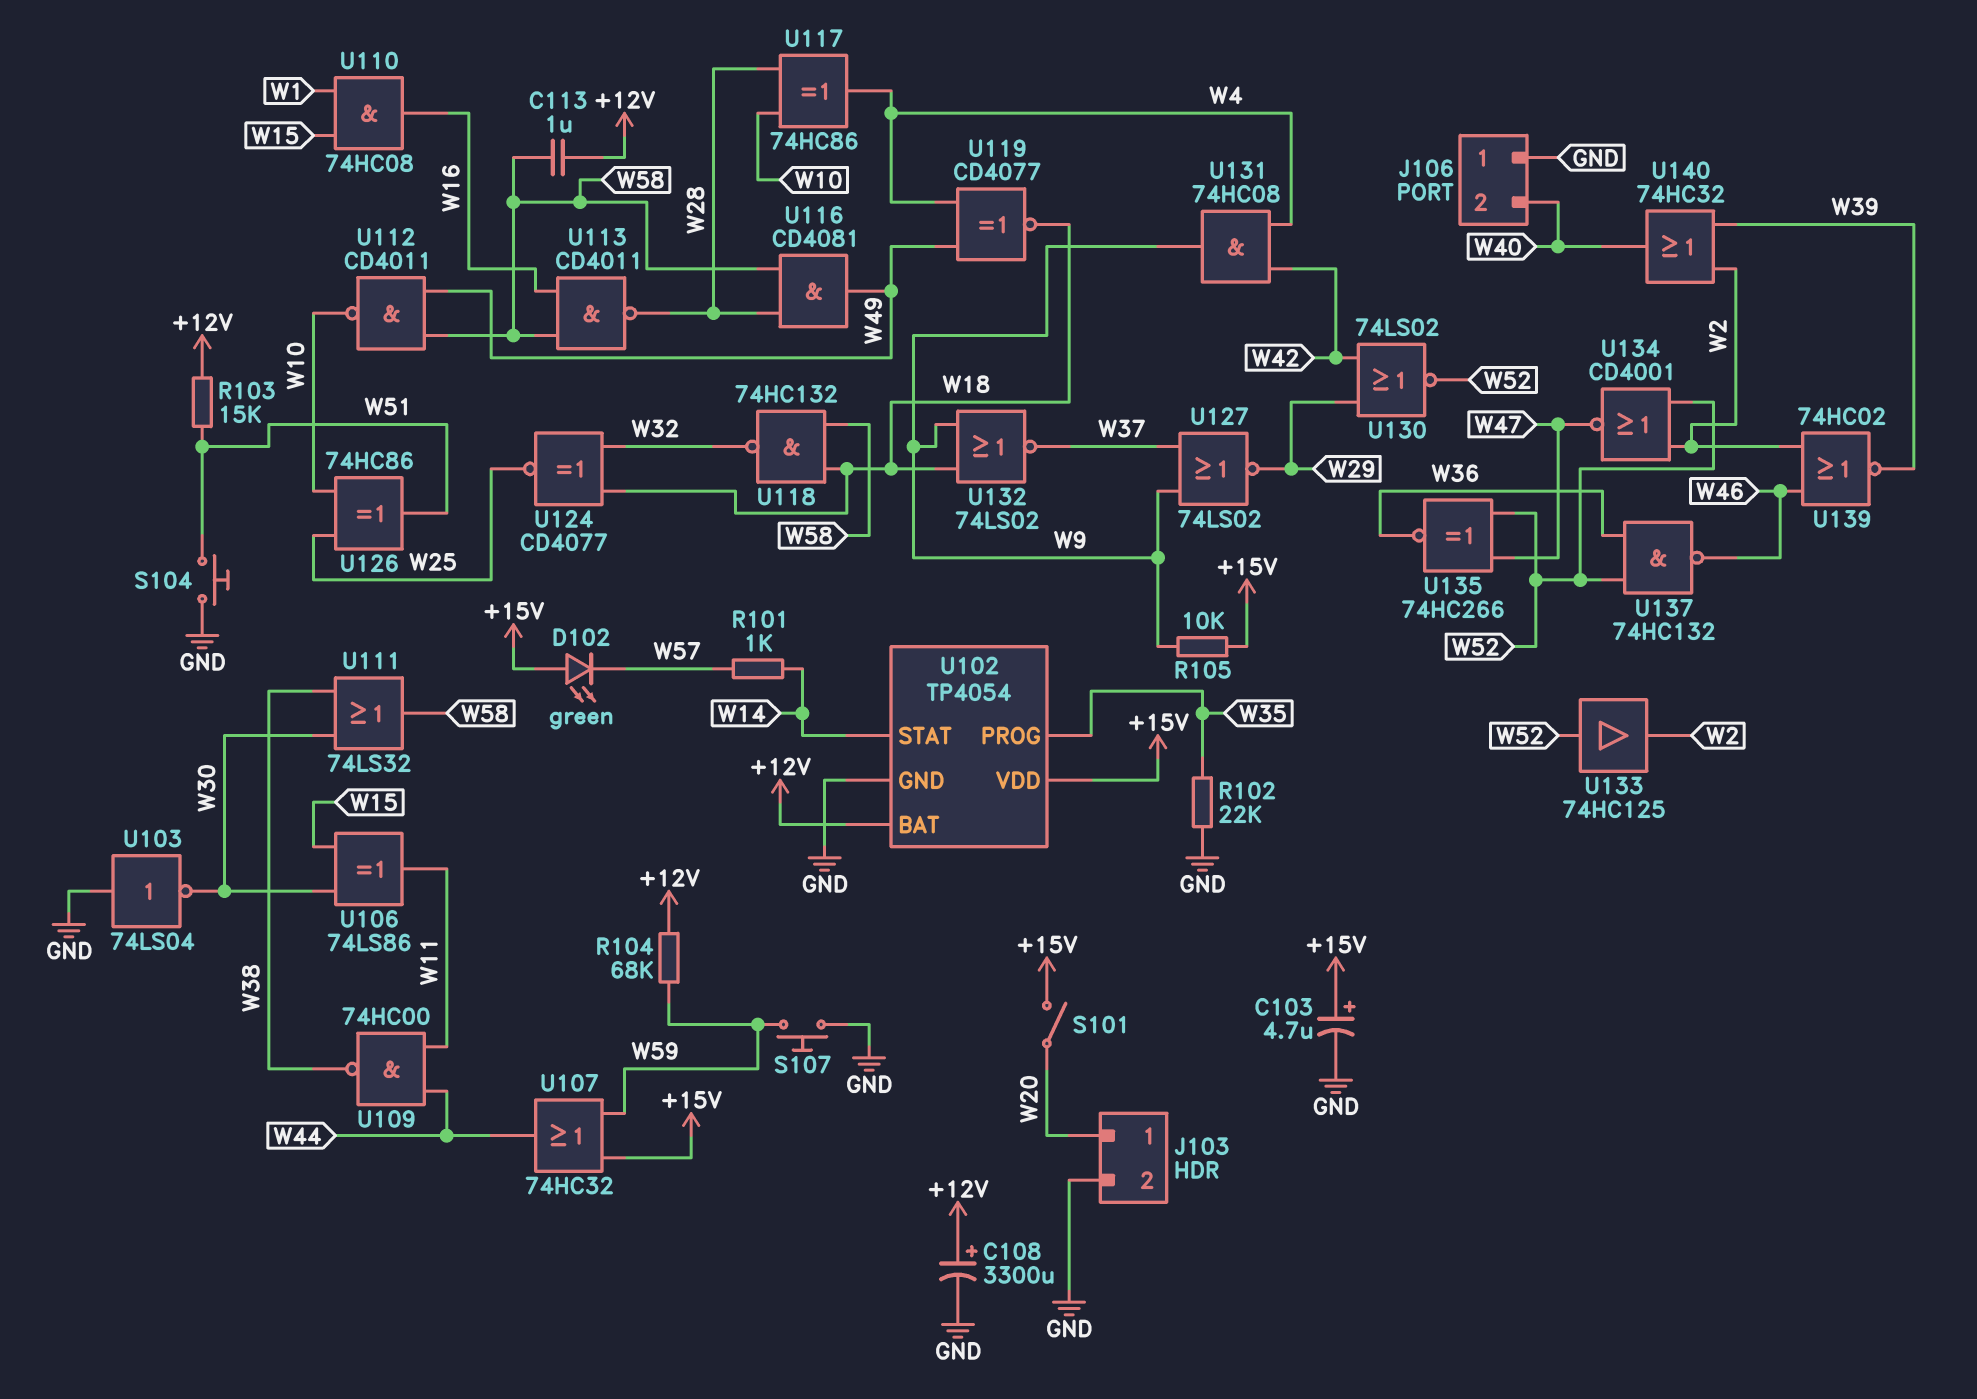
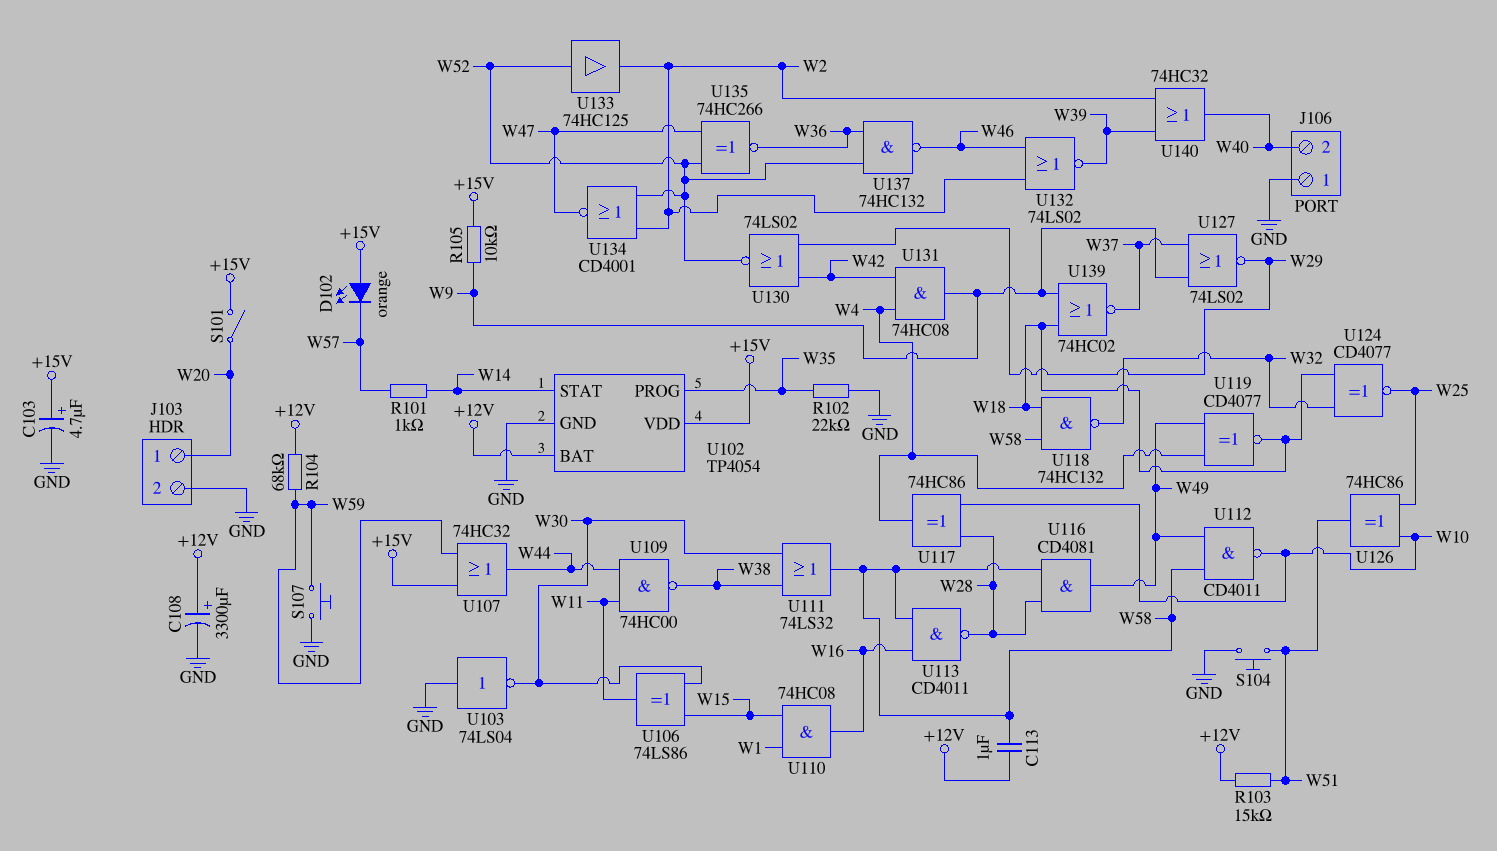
D102: LED green (A +15V, K W57) -> LED orange (A +15V, K W57)
U132: NOR 74LS02 (in W9, in W18, out W37) -> NOR 74LS02 (in W2, in W46, out W39)
U139: NOR 74HC02 (in W2, in W46, out W39) -> NOR 74HC02 (in W9, in W18, out W37)

